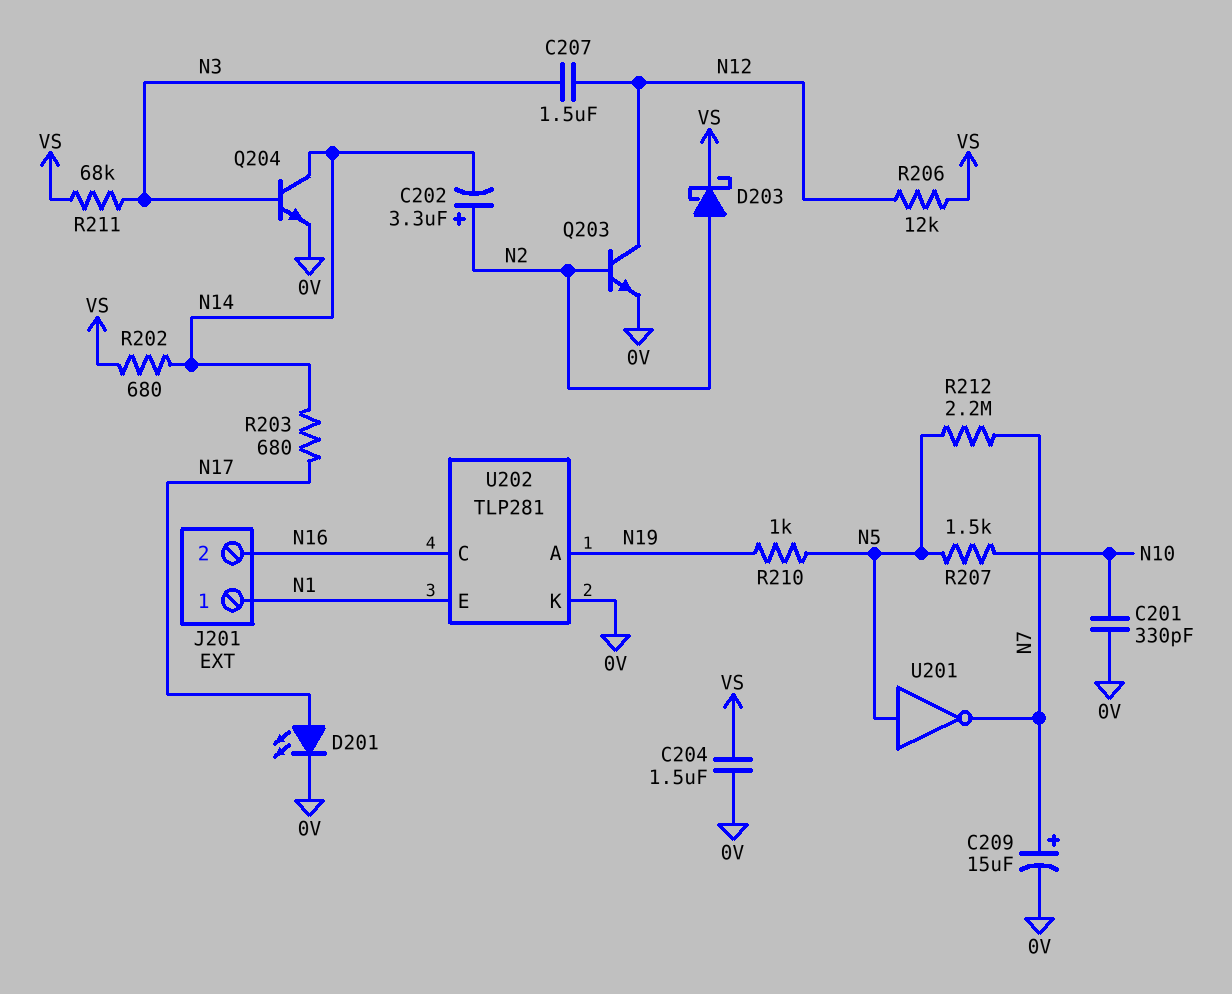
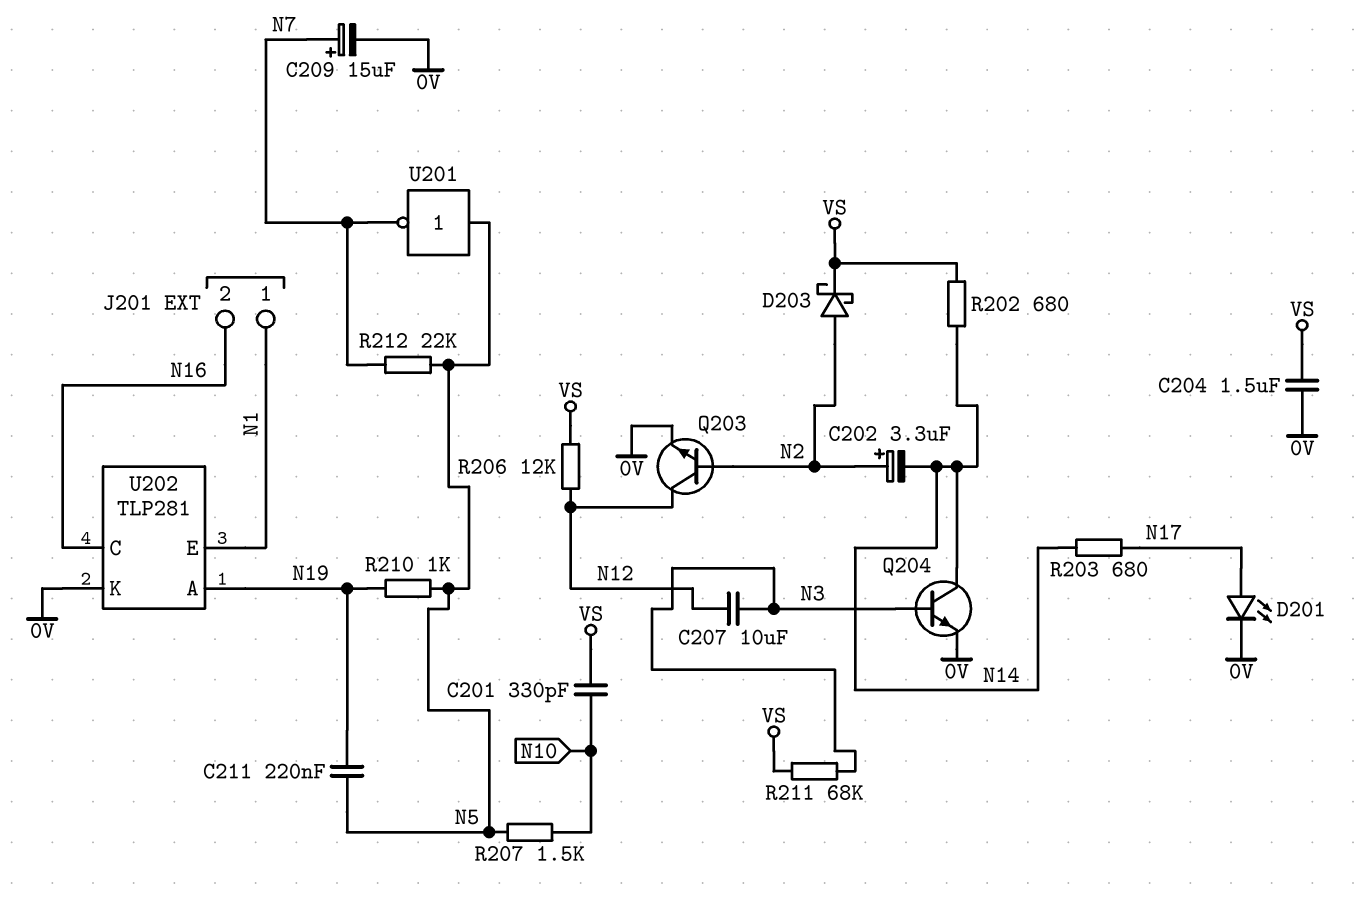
C201: 330pF (0V, N10) -> 330pF (N10, VS)
C207: 1.5uF (N3, N12) -> 10uF (N3, N12)
C211: none -> 220nF (N5, N19)
R212: 2.2M (N5, N7) -> 22k (N5, N7)

